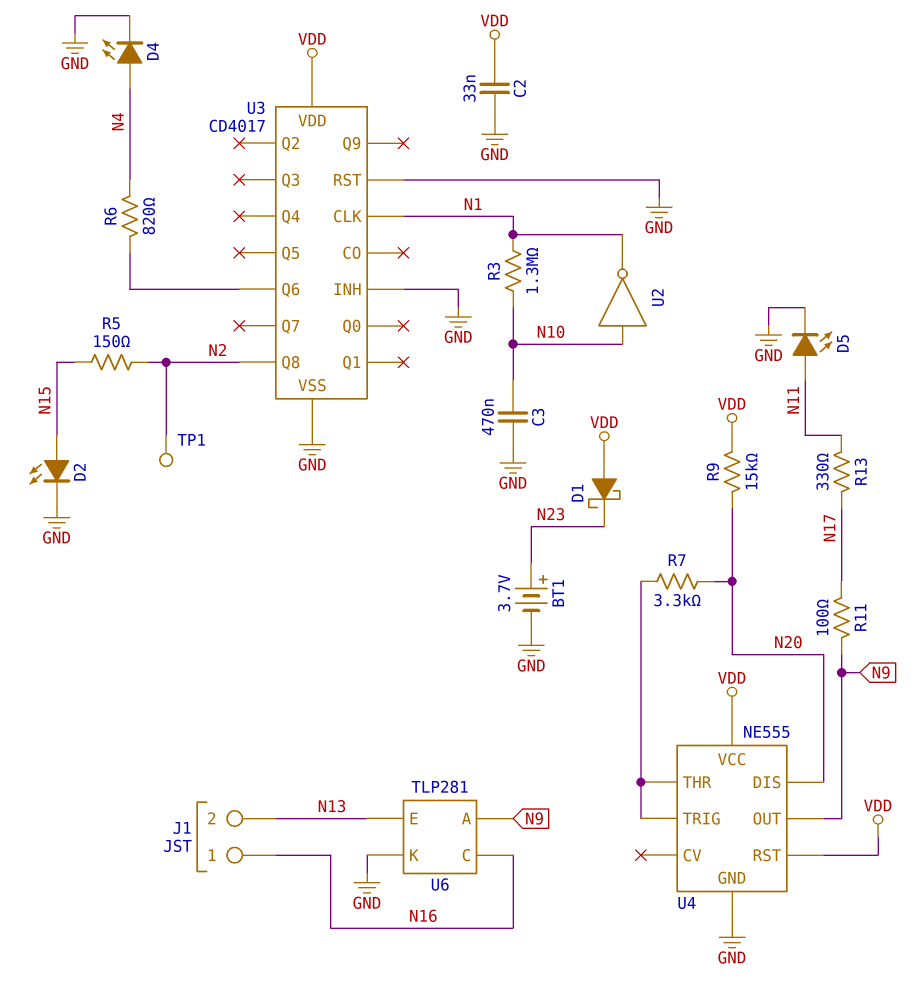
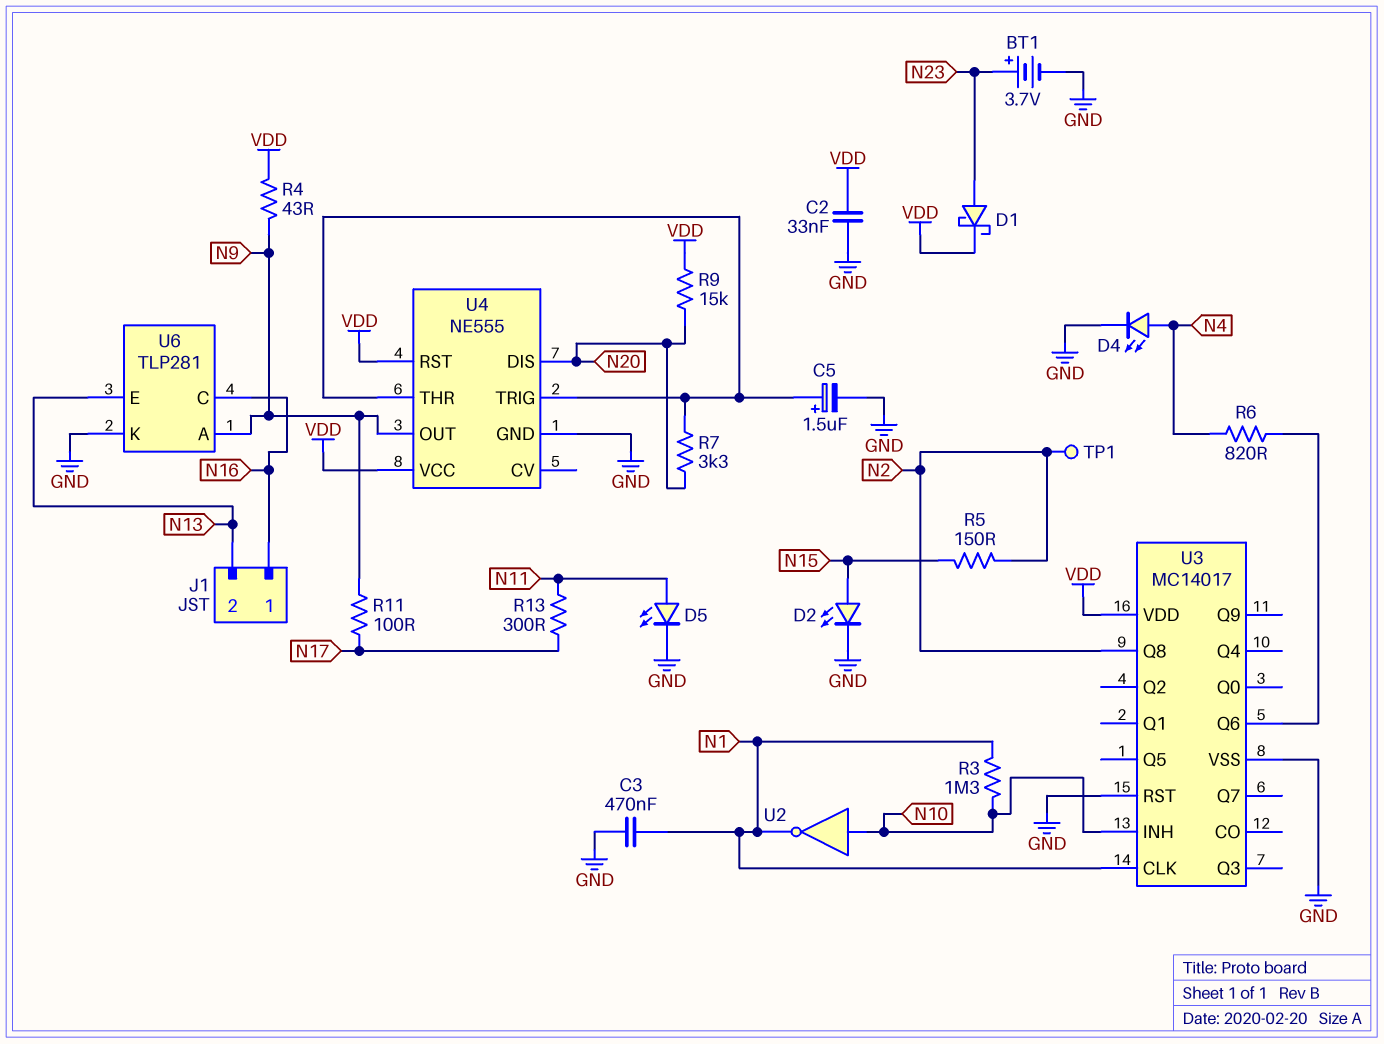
C3: 470nF (GND, N10) -> 470nF (GND, N1)
C5: none -> 1.5uF (plus U4/THR, minus GND)
D1: schottky (A VDD, K N23) -> schottky (A N23, K VDD)
R4: none -> 43 (N9, VDD)
R13: 330 (N11, N17) -> 300 (N11, N17)
U3: CD4017 -> MC14017
U3 pin INH: GND -> N10

